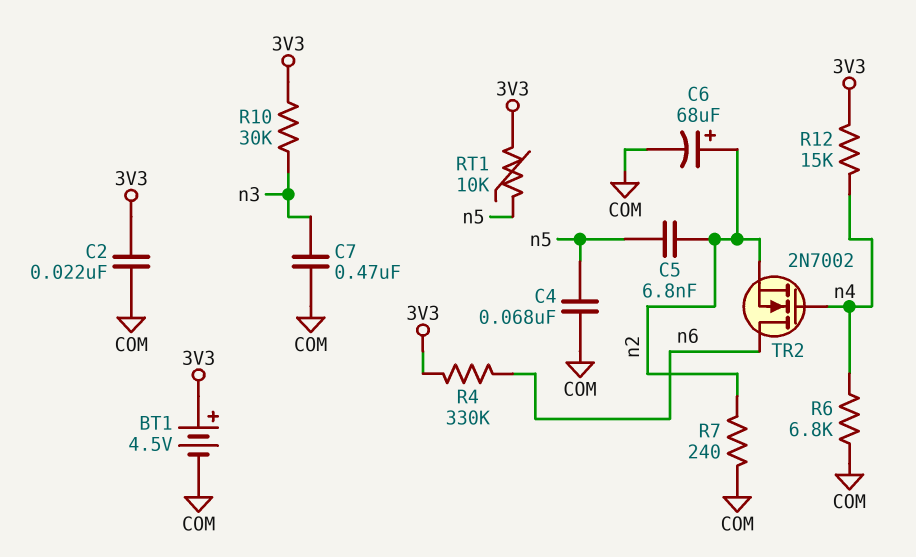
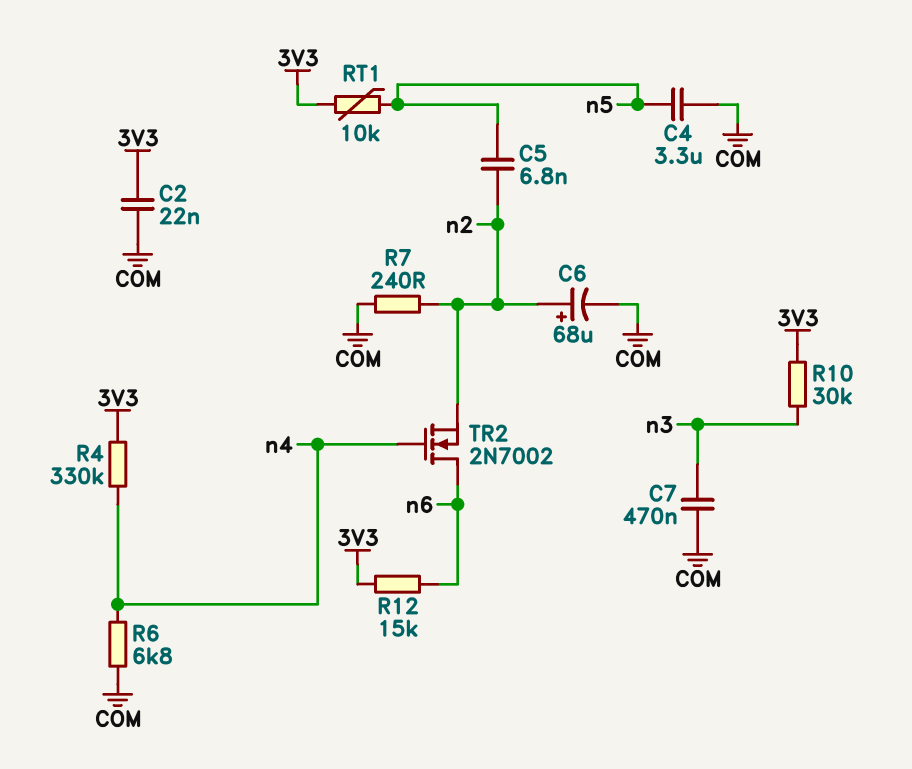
BT1: 4.5V (plus 3V3, minus COM) -> none
C4: 68nF (COM, n5) -> 3.3uF (COM, n5)
R4: 330k (3V3, n6) -> 330k (3V3, n4)
R12: 15k (3V3, n4) -> 15k (3V3, n6)

